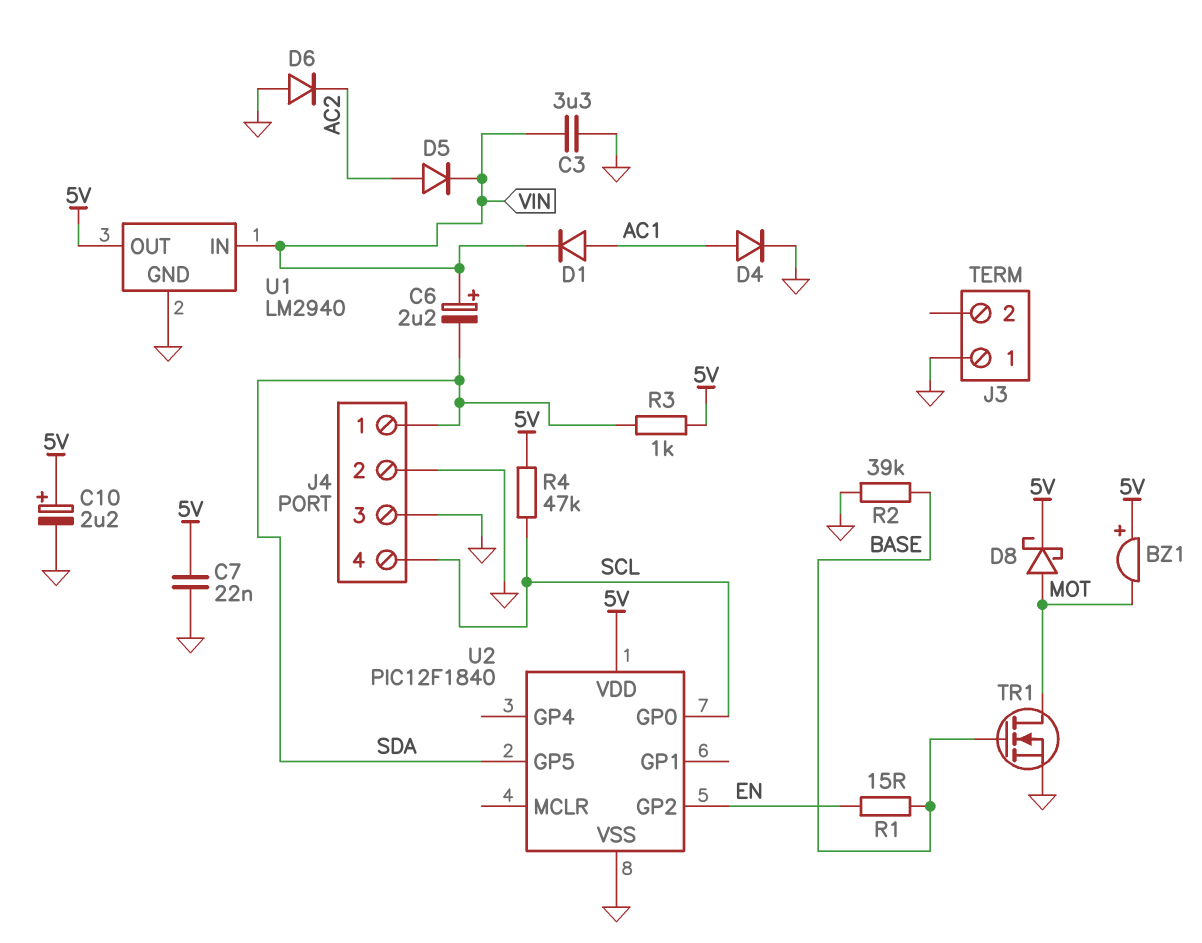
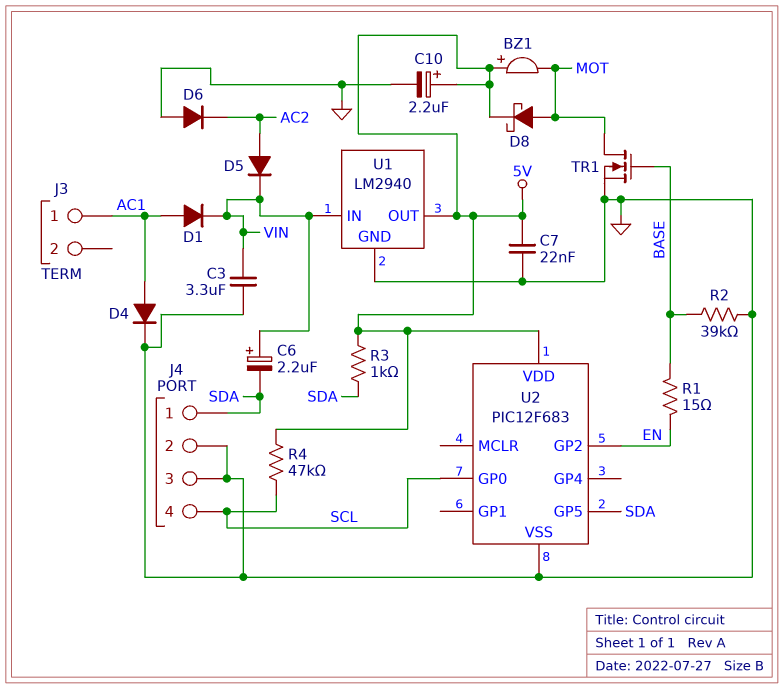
J3 pin 1: GND -> AC1
U2: PIC12F1840 -> PIC12F683

